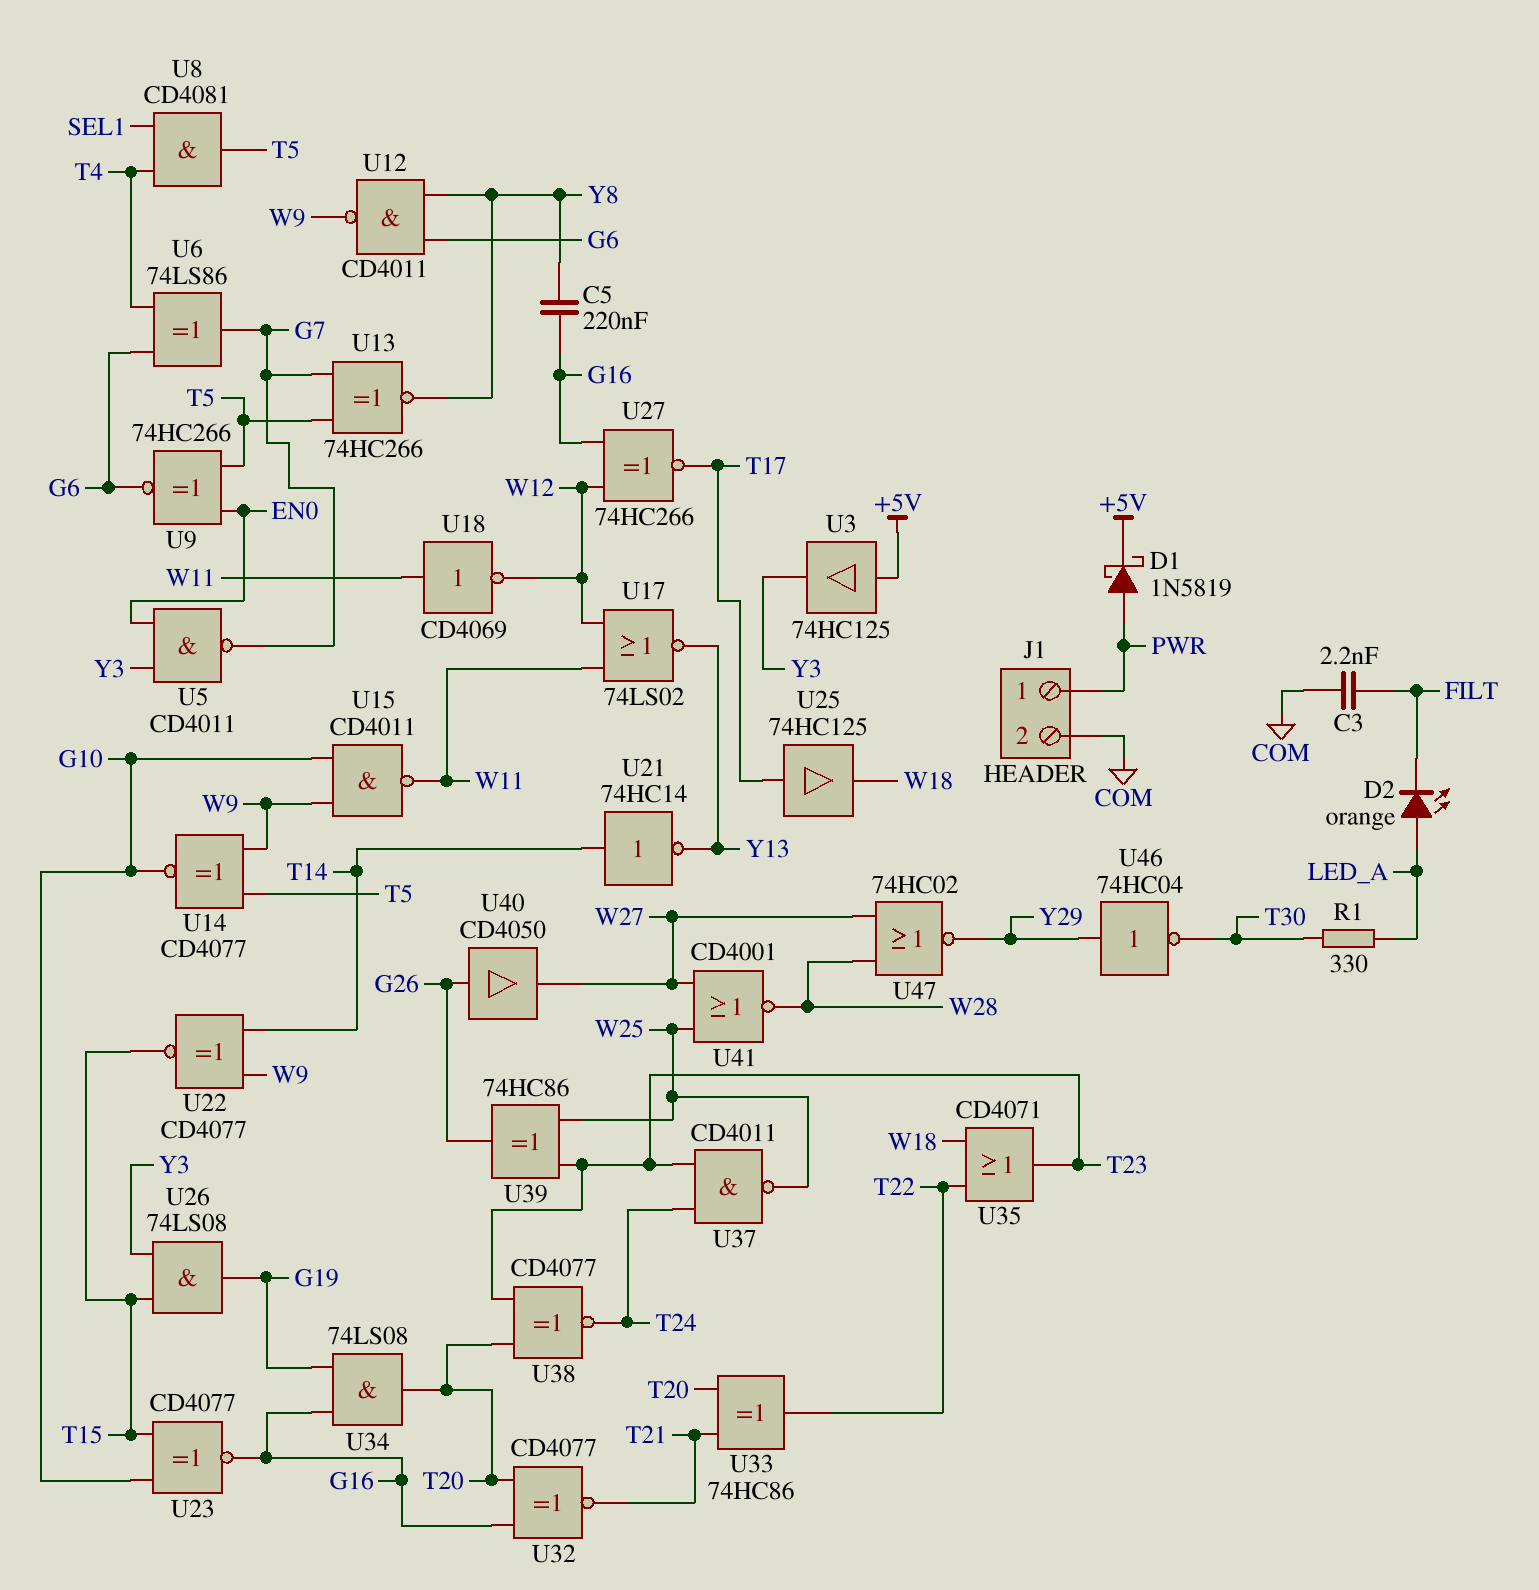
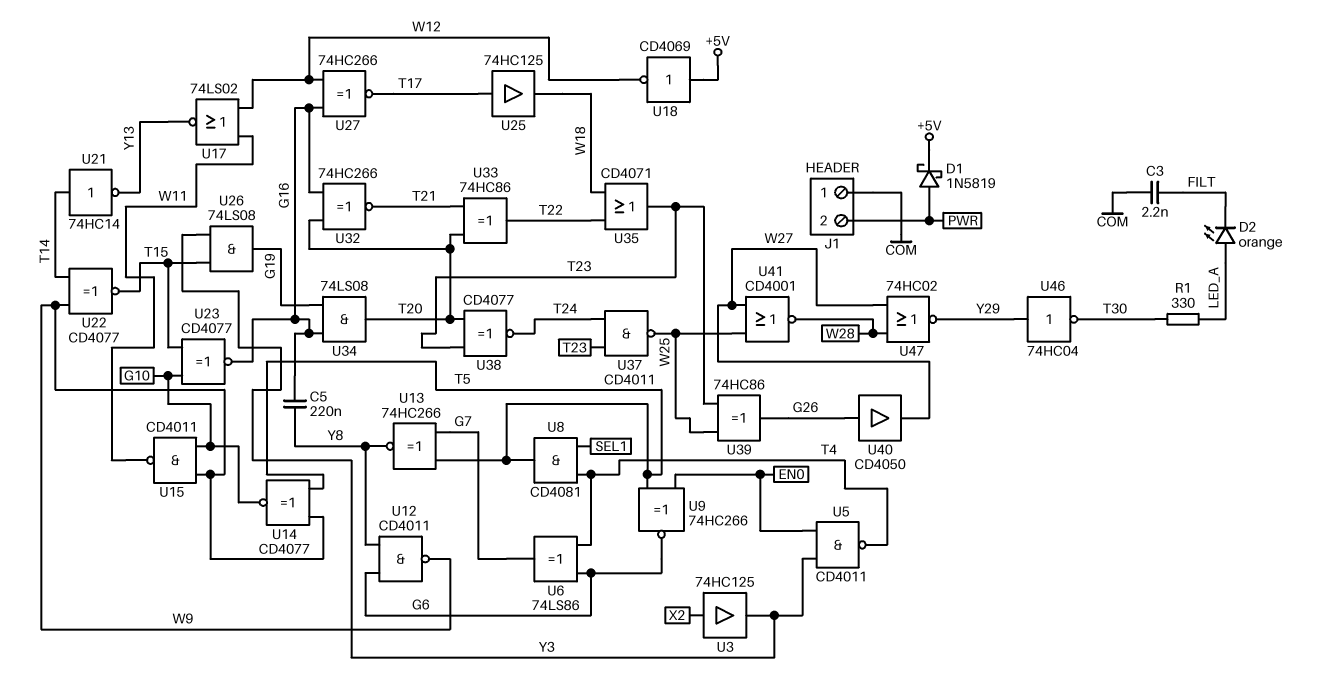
J1 pin 1: PWR -> COM
J1 pin 2: COM -> PWR
U3: buffer 74HC125 (in +5V, out Y3) -> buffer 74HC125 (in X2, out Y3)
U5: NAND CD4011 (in EN0, in Y3, out G7) -> NAND CD4011 (in EN0, in Y3, out T4)
U18: NOT CD4069 (in W11, out W12) -> NOT CD4069 (in +5V, out W12)
U32: XNOR CD4077 (in G16, in T20, out T21) -> XNOR 74HC266 (in G16, in T20, out T21)

